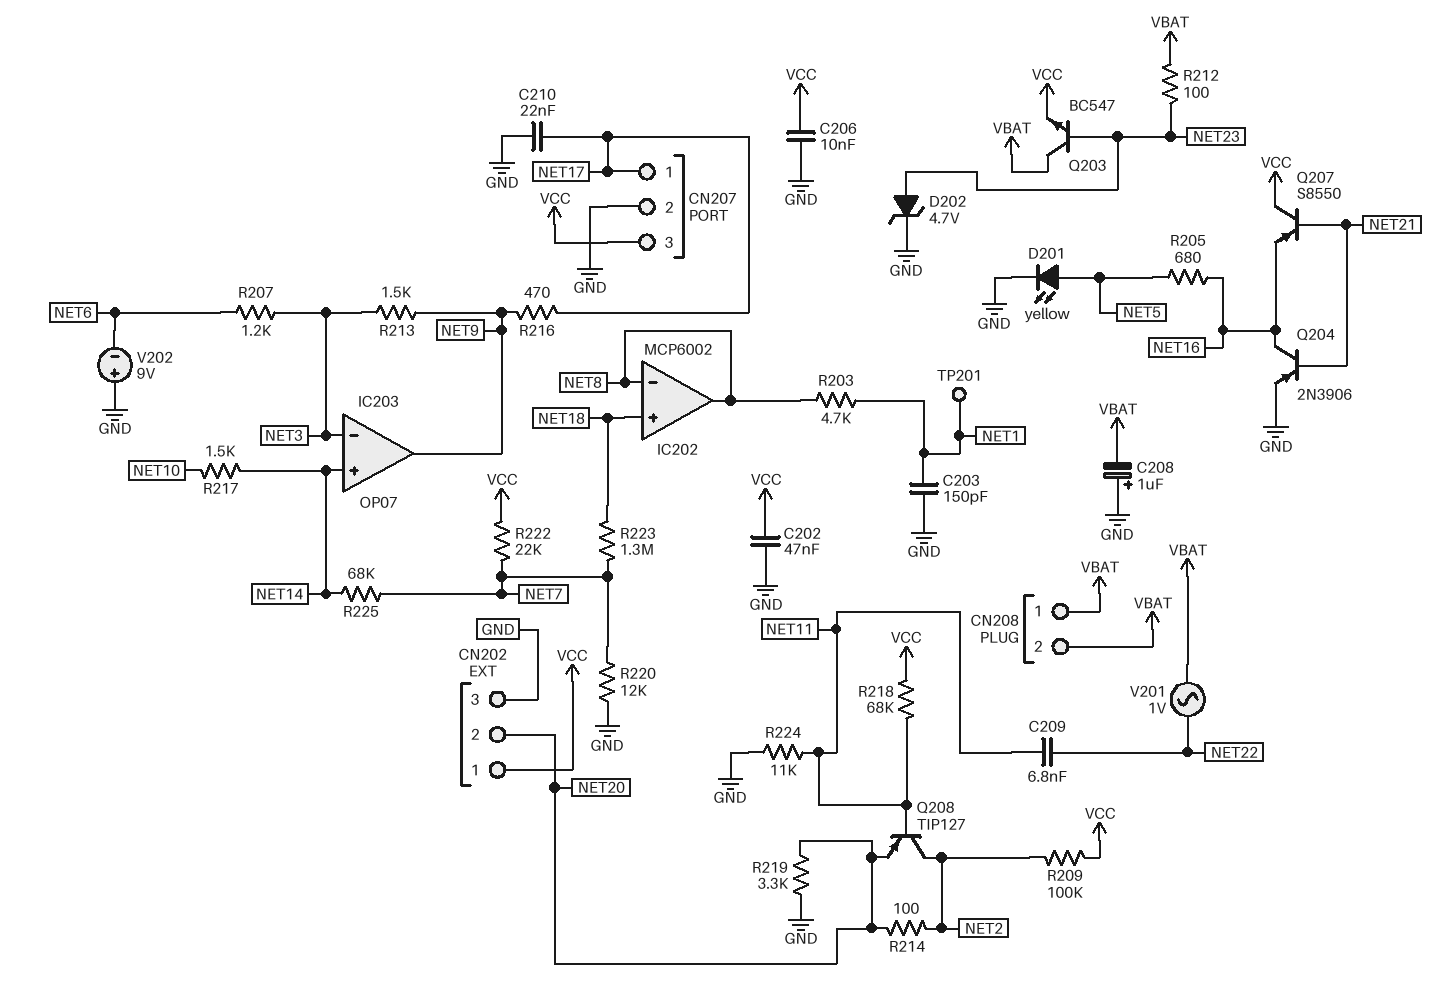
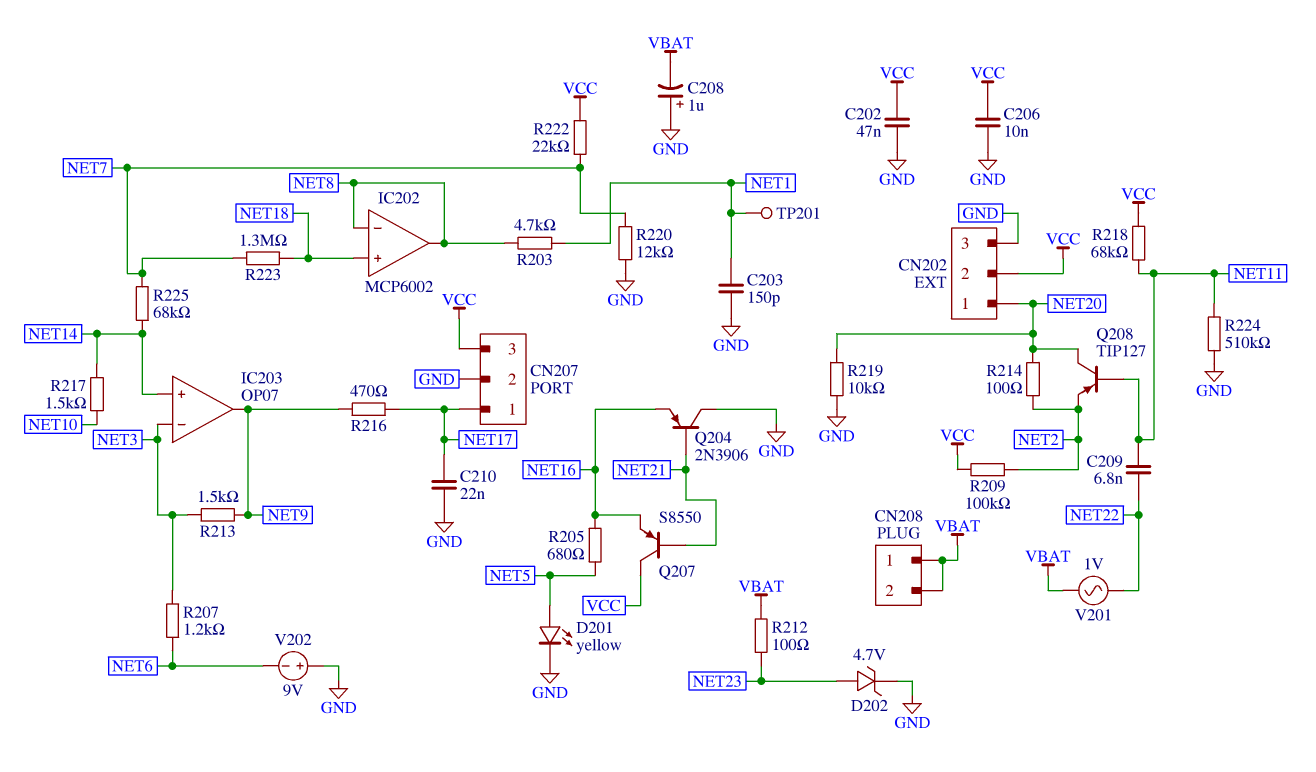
CN202 pin 1: VCC -> NET20
CN202 pin 2: NET20 -> VCC
Q203: NPN BC547 (B NET23, C VBAT, E VCC) -> none
Q204: PNP 2N3906 (B NET21, C NET16, E GND) -> PNP 2N3906 (B NET21, C GND, E NET16)
Q208: PNP TIP127 (B NET11, C NET2, E NET20) -> PNP TIP127 (B NET11, C NET20, E NET2)
R219: 3.3k (GND, NET20) -> 10k (GND, NET20)
R224: 11k (GND, NET11) -> 510k (GND, NET11)

